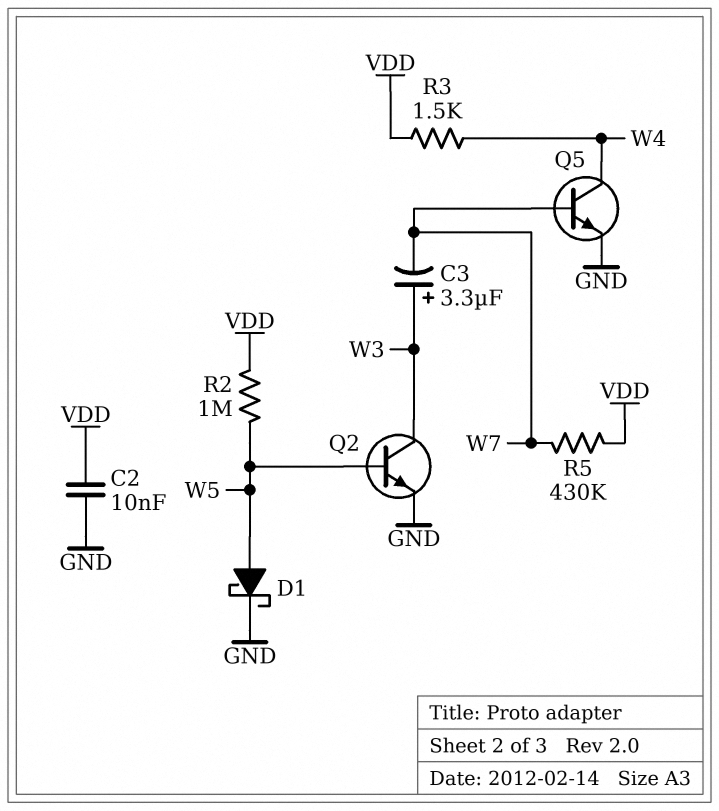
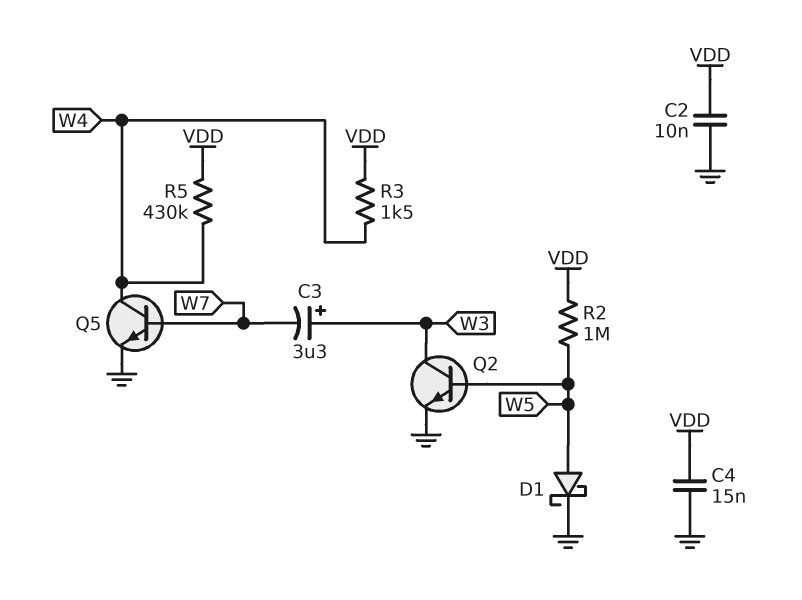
C4: none -> 15nF (GND, VDD)
R5: 430k (VDD, W7) -> 430k (VDD, W4)

